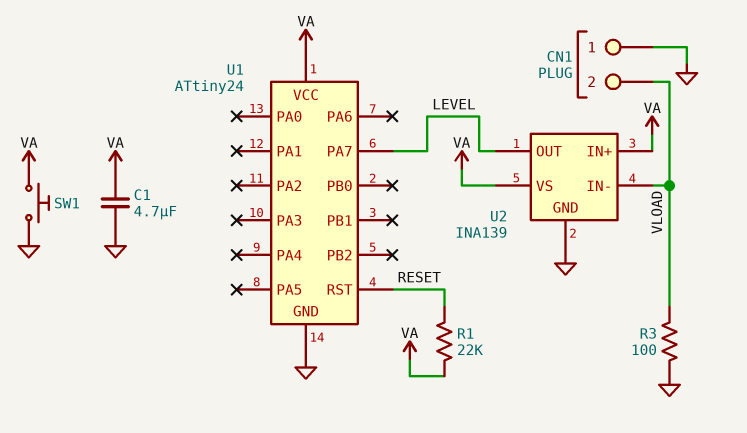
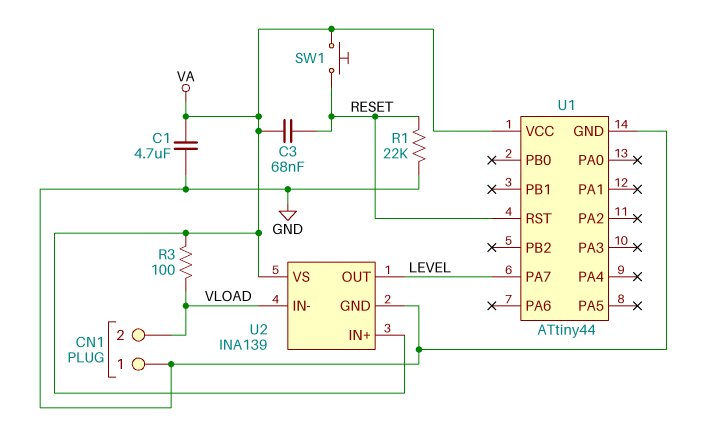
C3: none -> 68nF (RESET, VA)
R1: 22k (RESET, VA) -> 22k (GND, RESET)
R3: 100 (GND, VLOAD) -> 100 (VA, VLOAD)
SW1: button (GND, VA) -> button (RESET, VA)
U1: ATtiny24 -> ATtiny44

